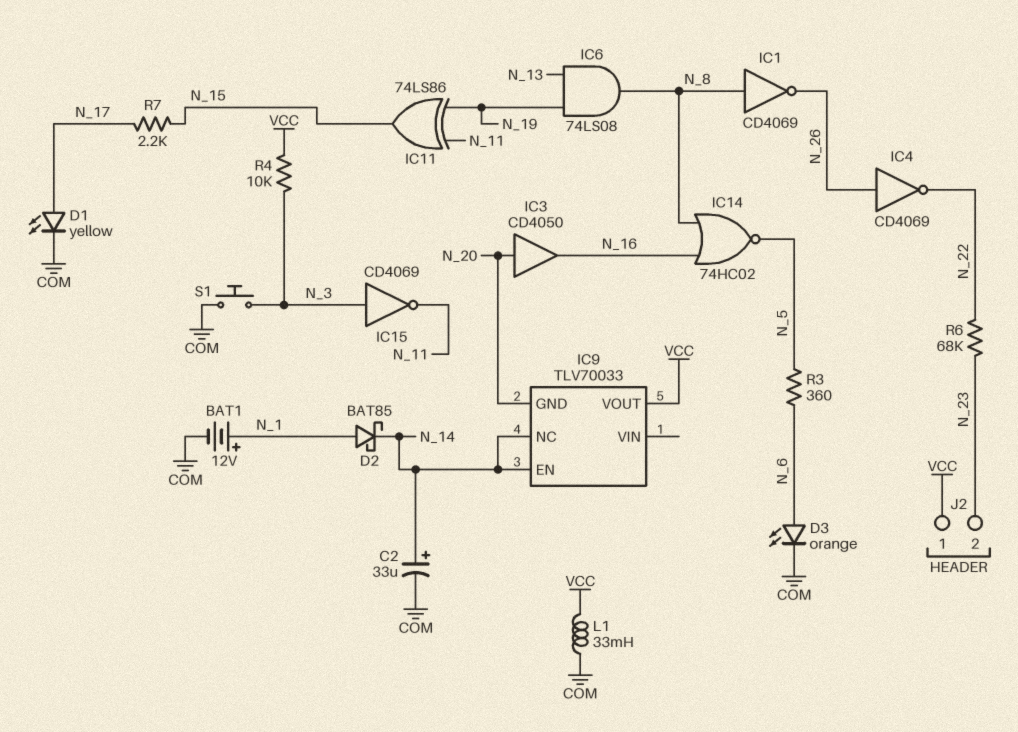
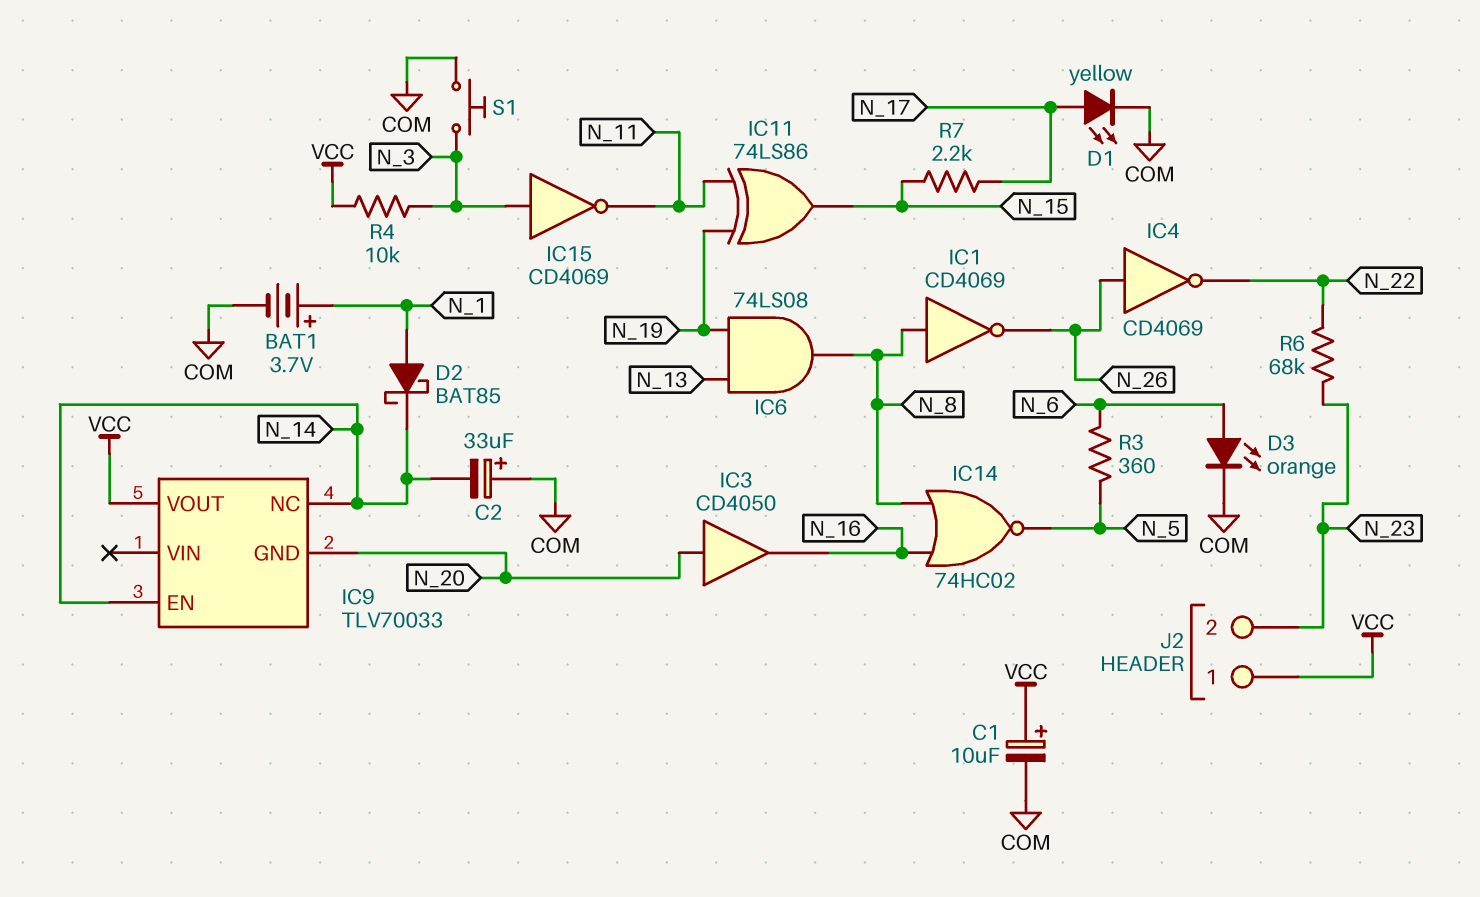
BAT1: 12V (plus N_1, minus COM) -> 3.7V (plus N_1, minus COM)
C1: none -> 10uF (plus VCC, minus COM)
C2: 33uF (plus N_14, minus COM) -> 33uF (plus COM, minus N_14)
L1: 33mH (COM, VCC) -> none

